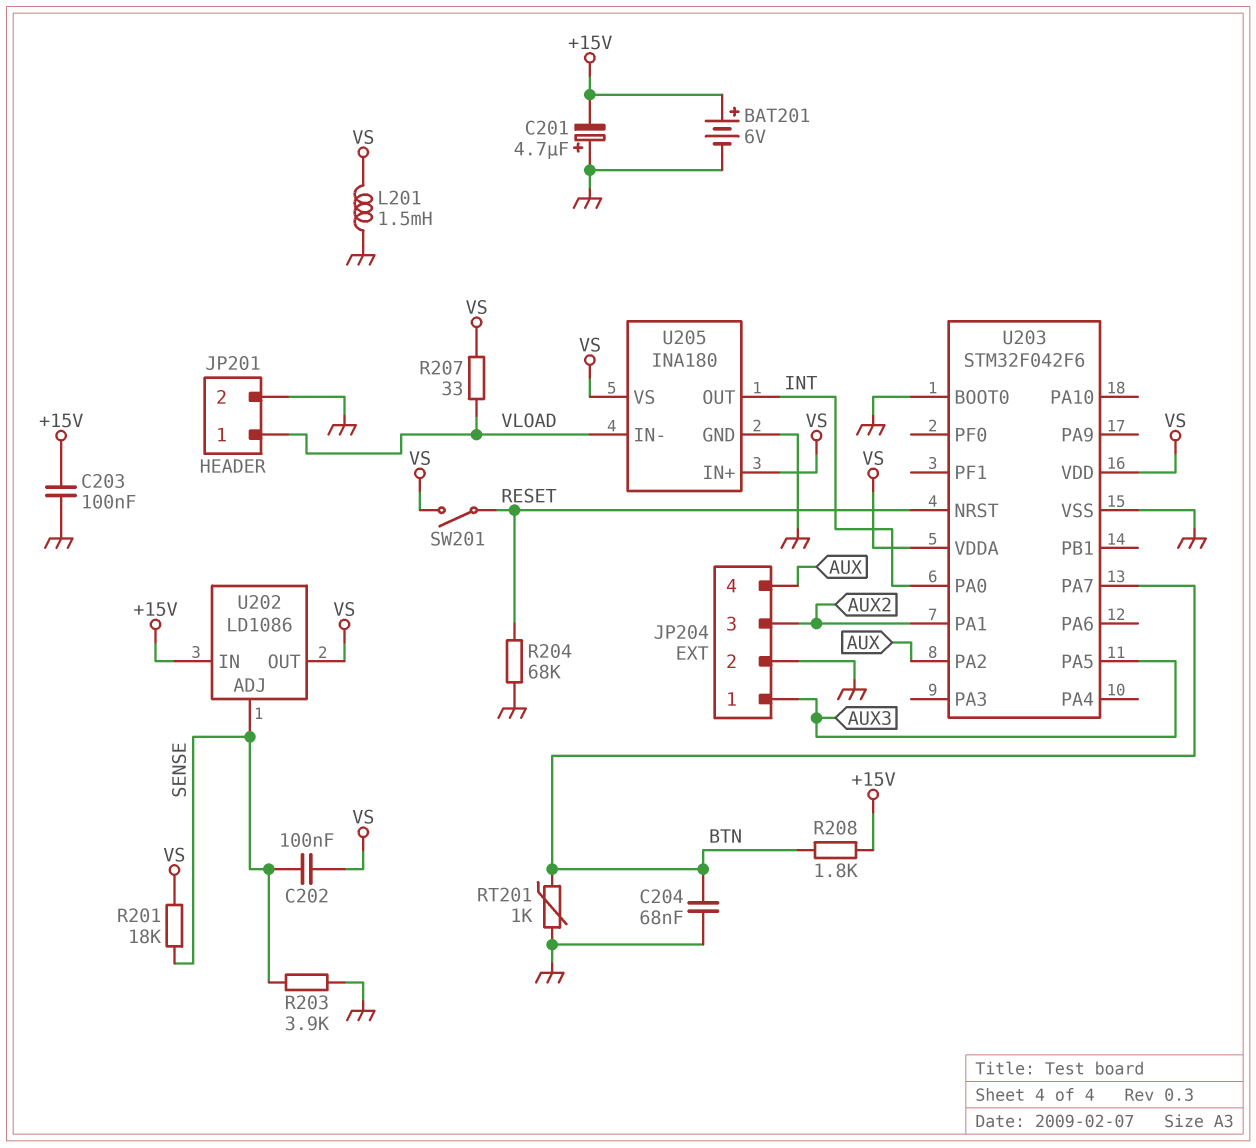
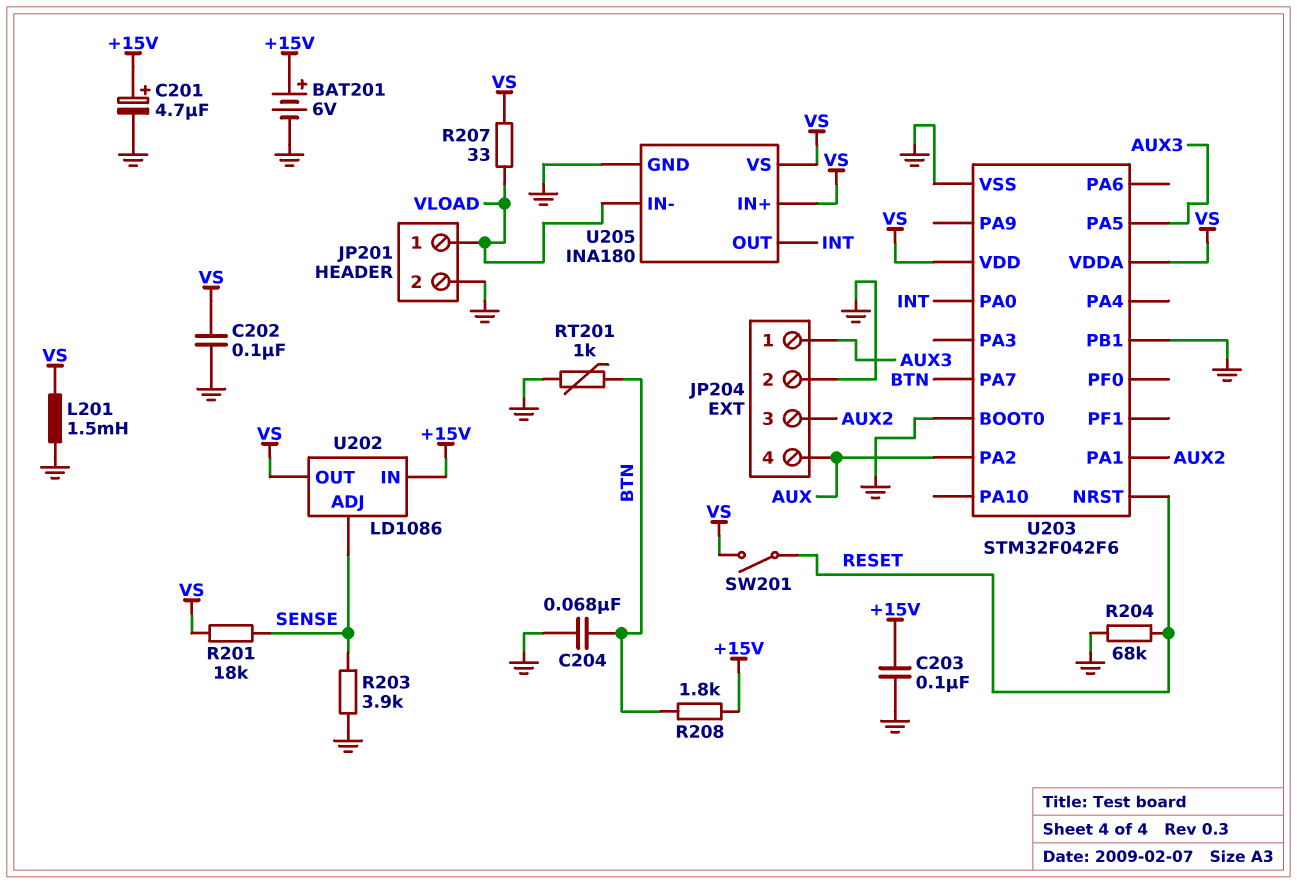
C201: 4.7uF (plus GND, minus +15V) -> 4.7uF (plus +15V, minus GND)
C202: 100nF (SENSE, VS) -> 100nF (GND, VS)
U203 pin PB1: none -> GND

